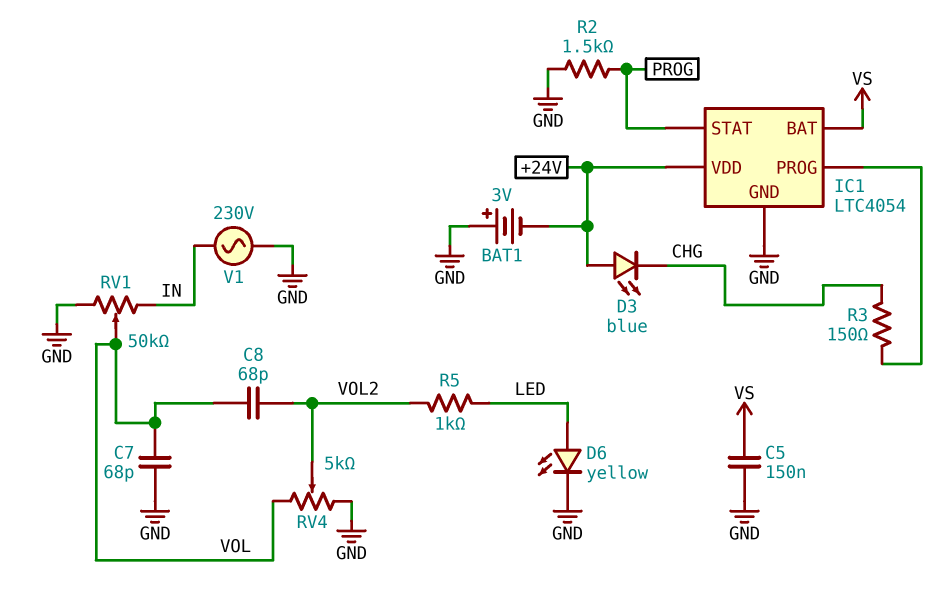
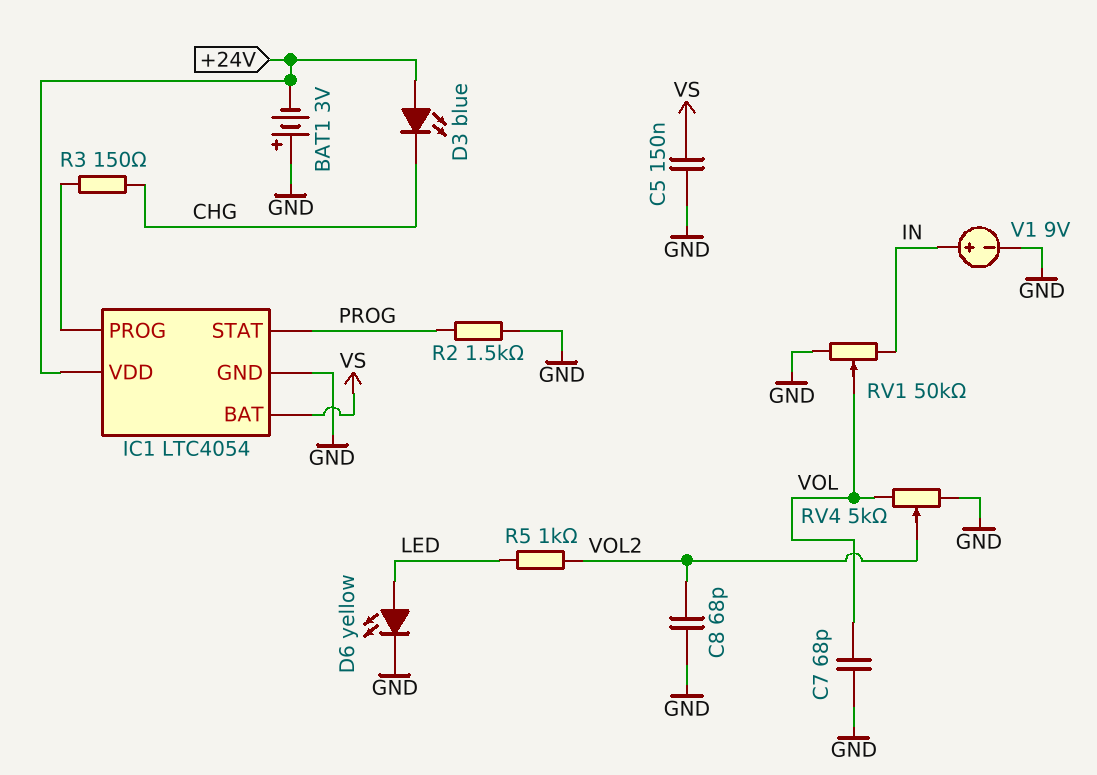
C8: 68pF (VOL, VOL2) -> 68pF (GND, VOL2)
V1: AC 230V (GND, IN) -> 9V (plus IN, minus GND)

